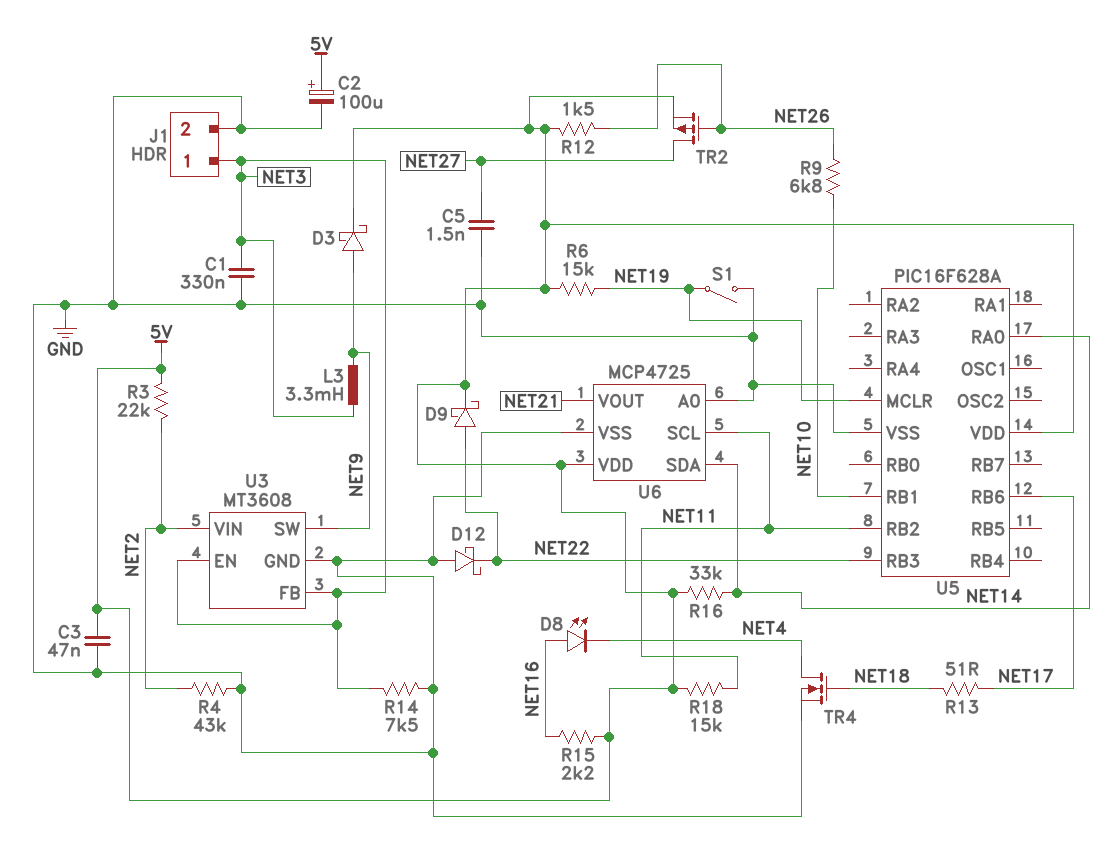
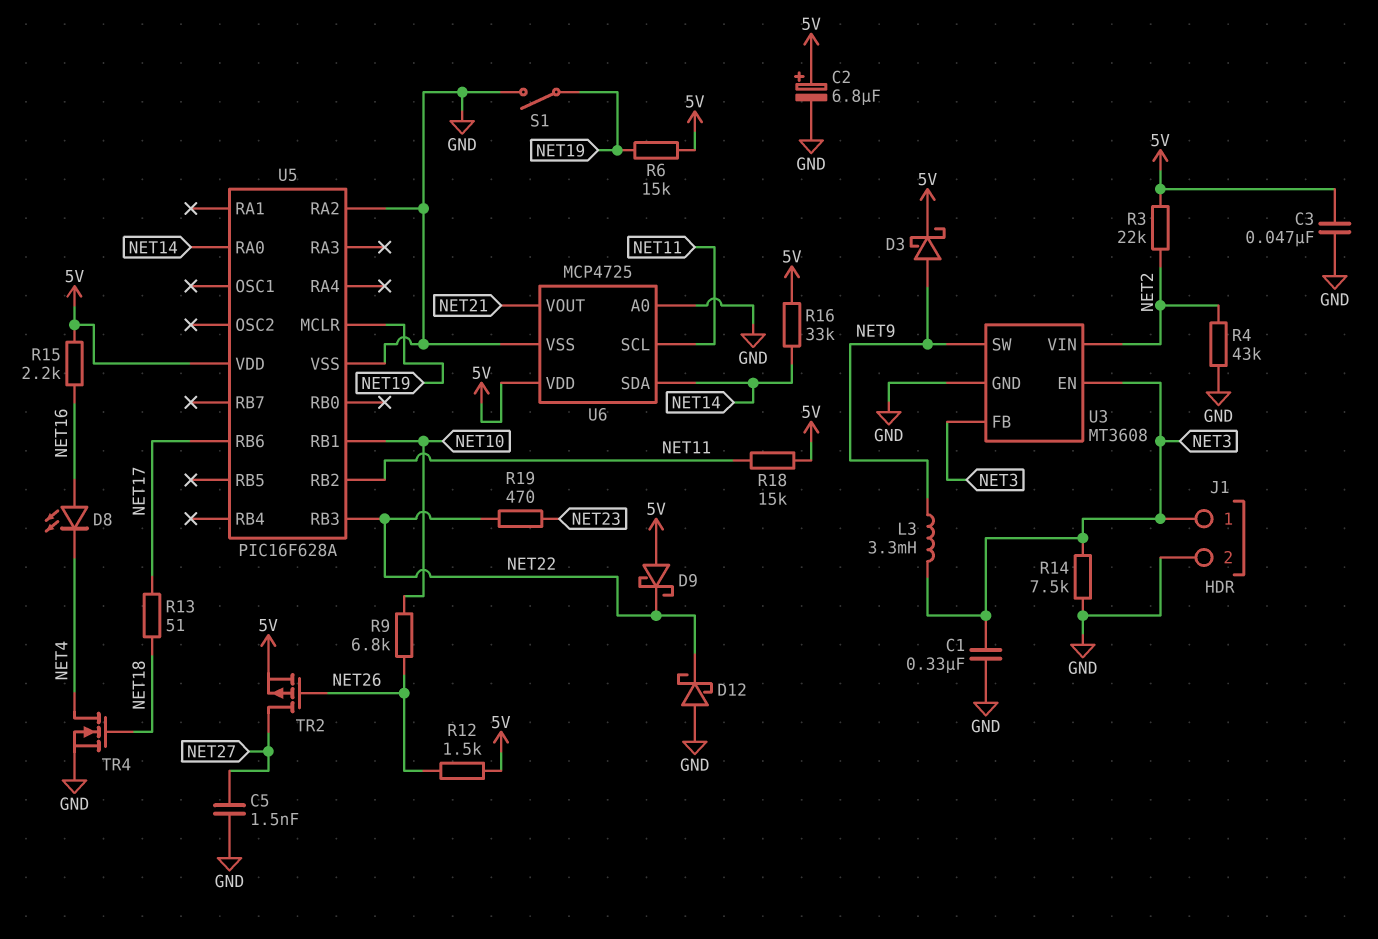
C2: 100uF (plus 5V, minus GND) -> 6.8uF (plus 5V, minus GND)
D9: schottky (A NET22, K 5V) -> schottky (A 5V, K NET22)
R19: none -> 470 (NET22, NET23)
U5 pin RA2: none -> GND

